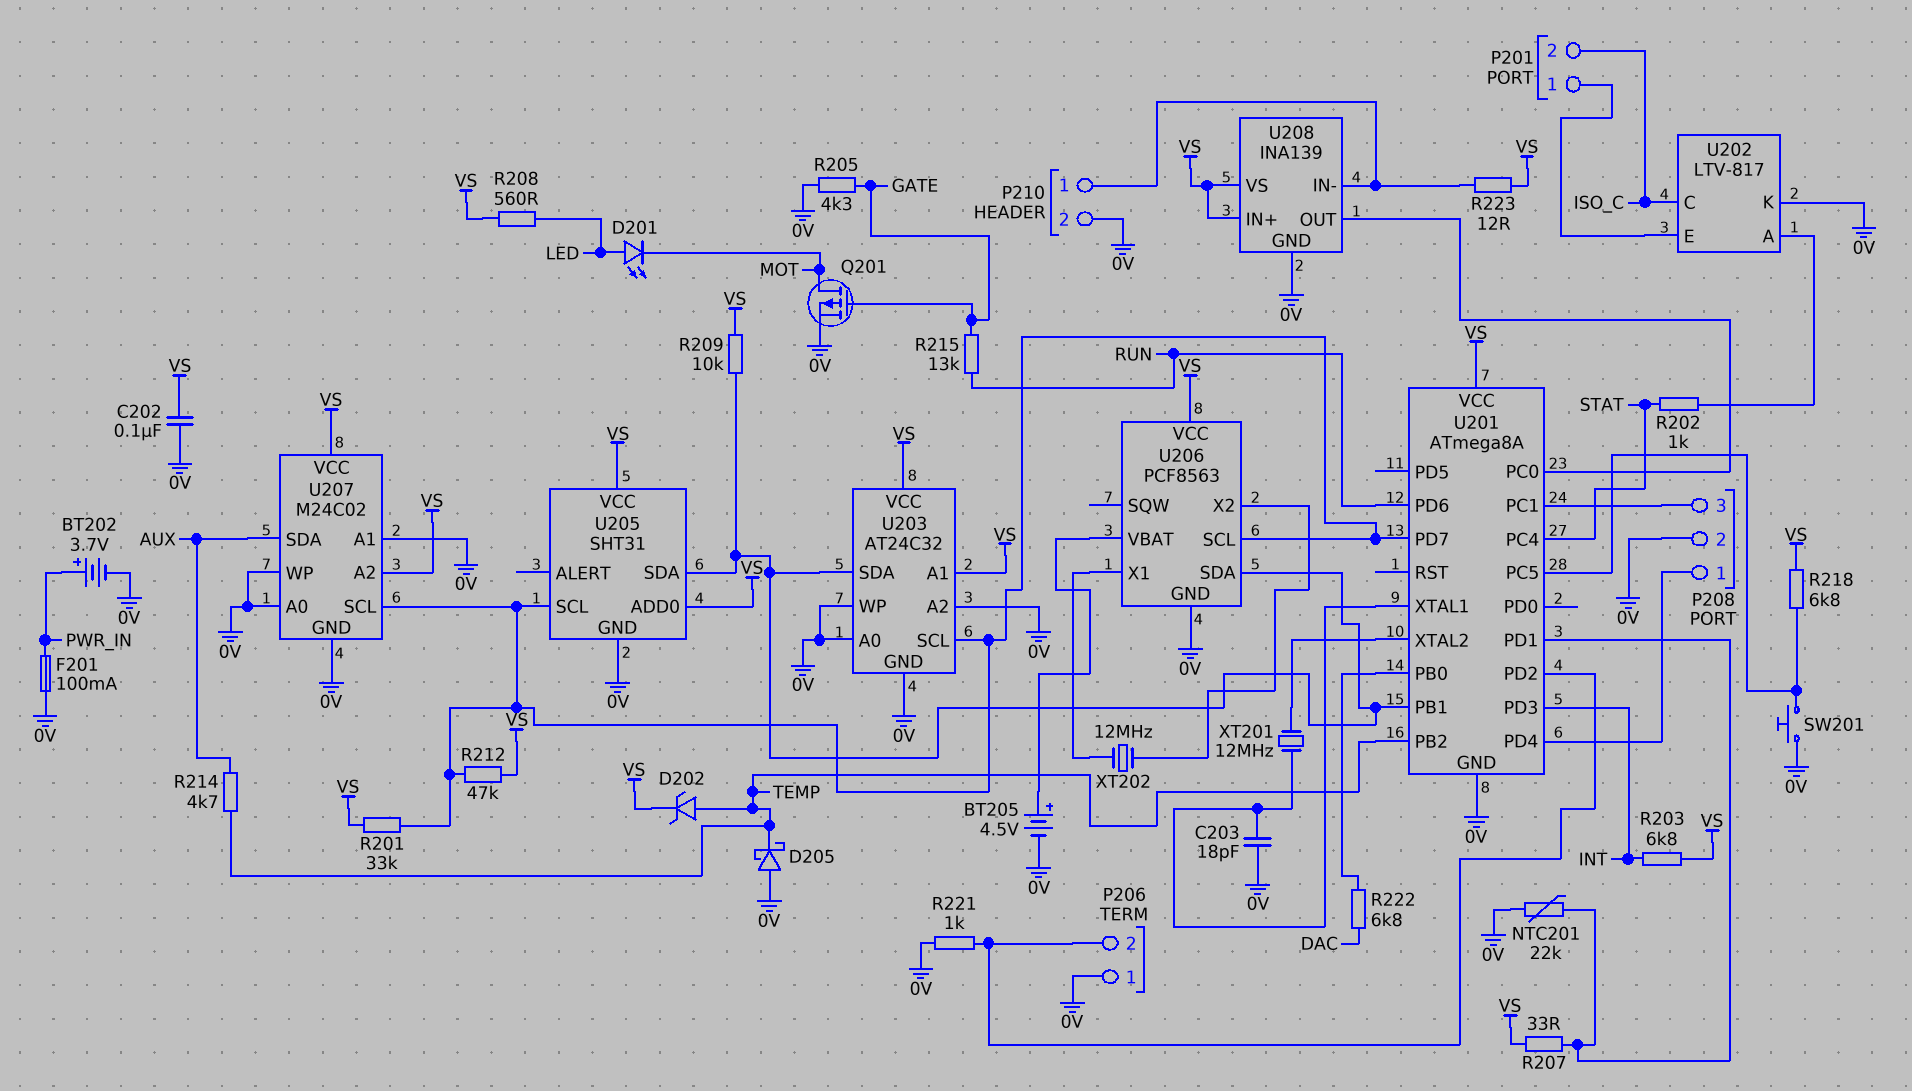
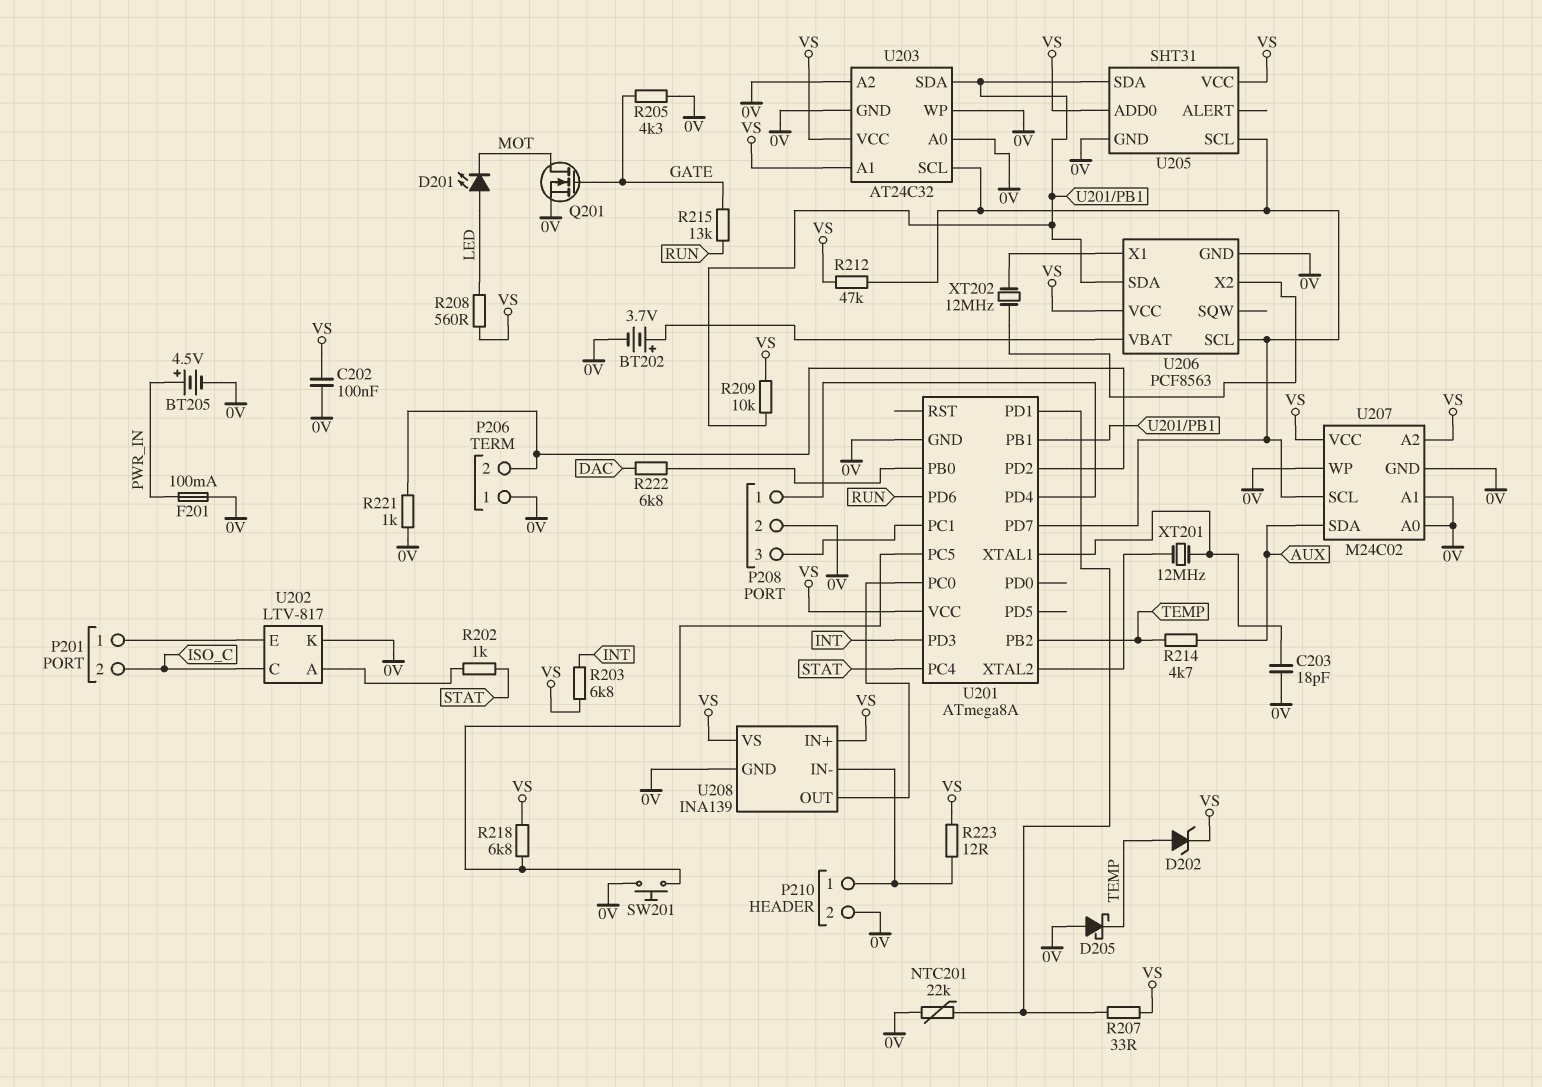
BT202: 3.7V (plus PWR_IN, minus 0V) -> 3.7V (plus U206/VBAT, minus 0V)
BT205: 4.5V (plus U206/VBAT, minus 0V) -> 4.5V (plus PWR_IN, minus 0V)
Q201: PMOS (G GATE, D MOT, S 0V) -> NMOS (G GATE, D MOT, S 0V)
R201: 33k (U201/PD7, VS) -> none

